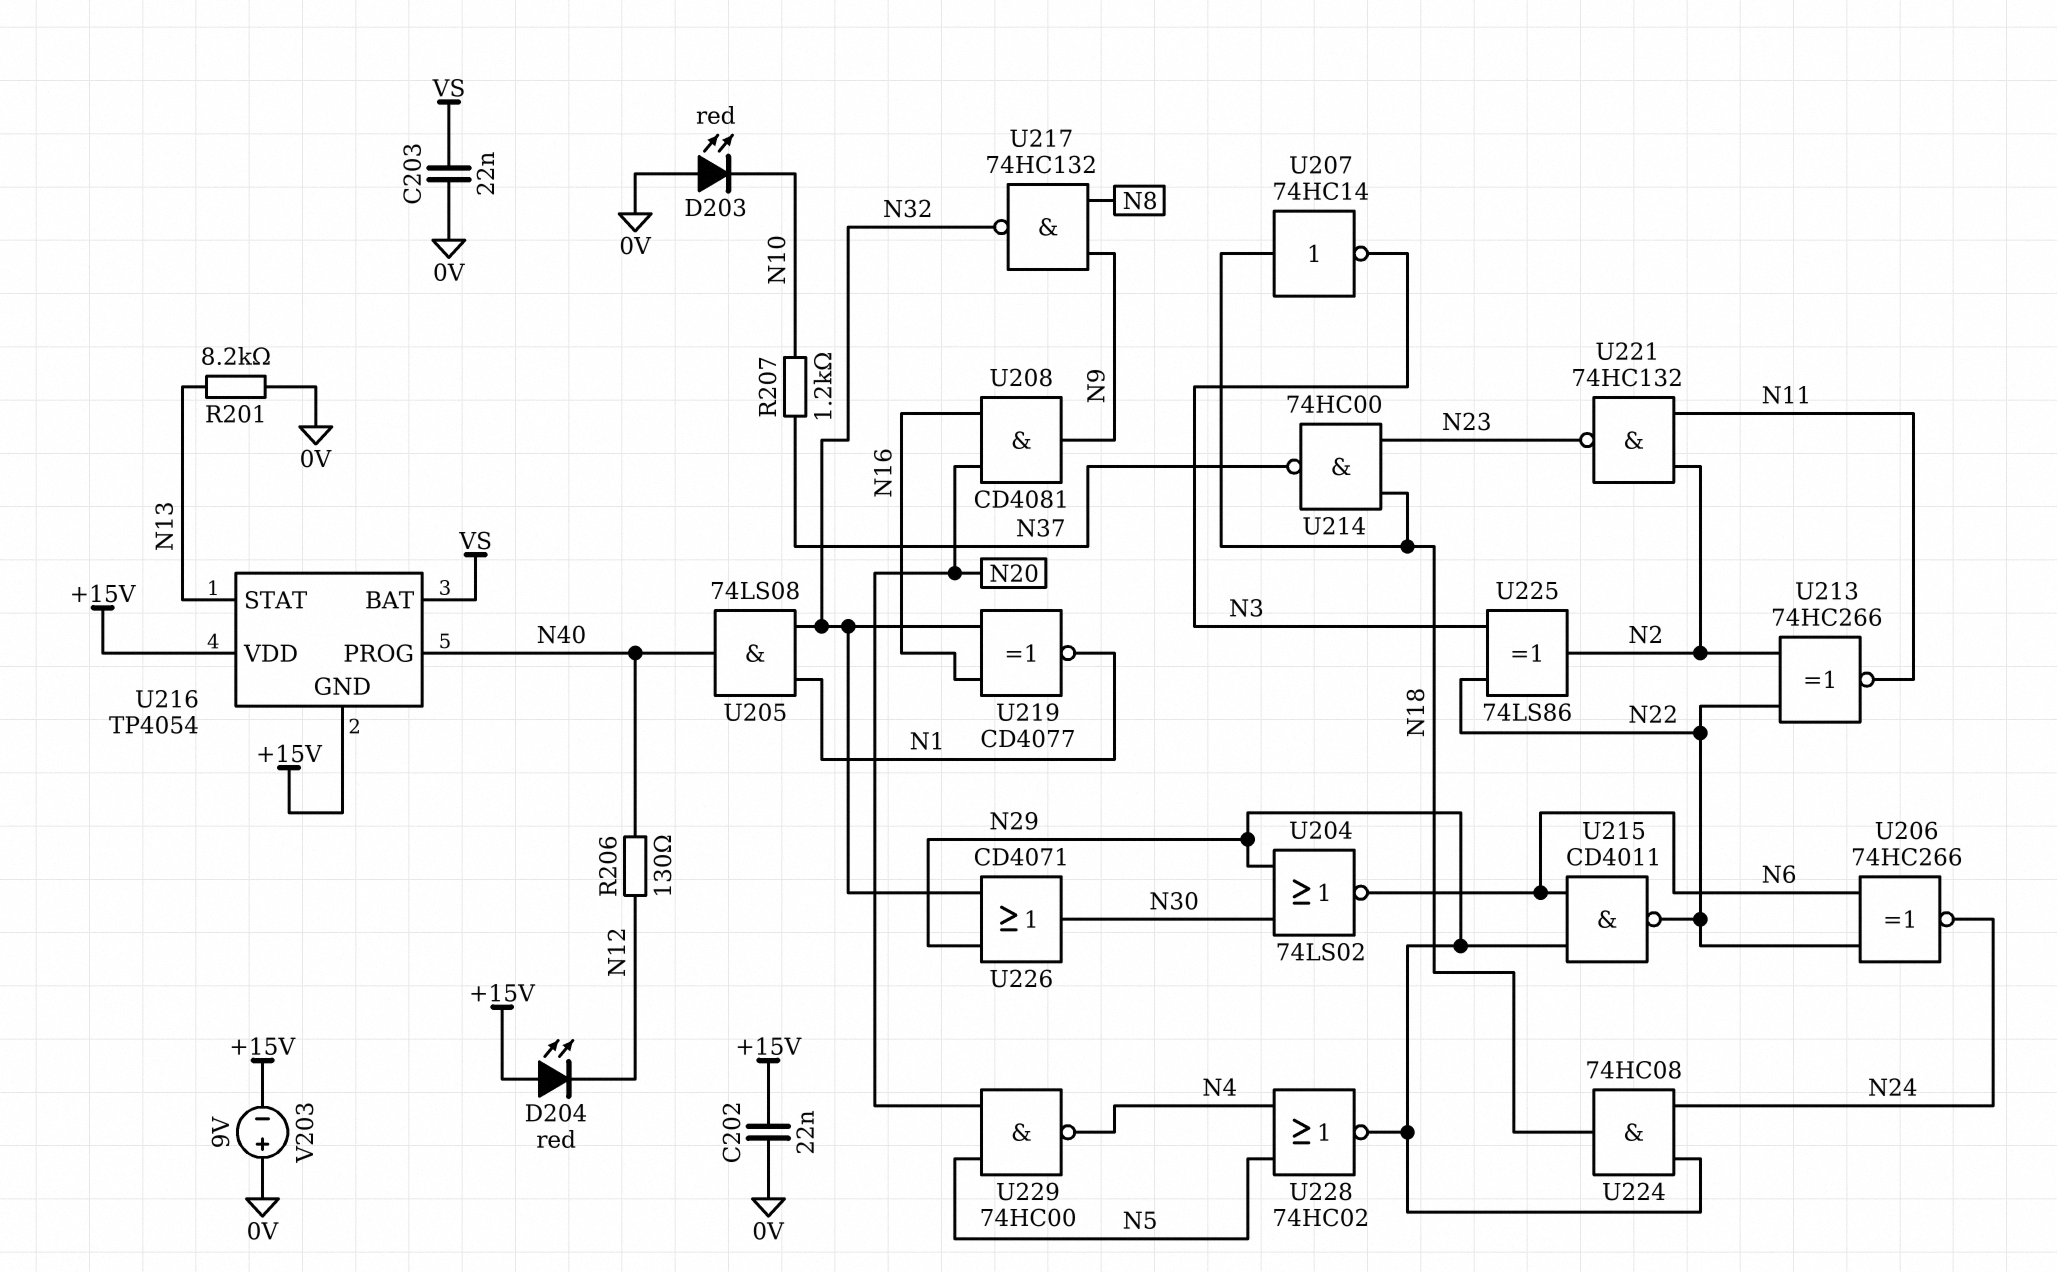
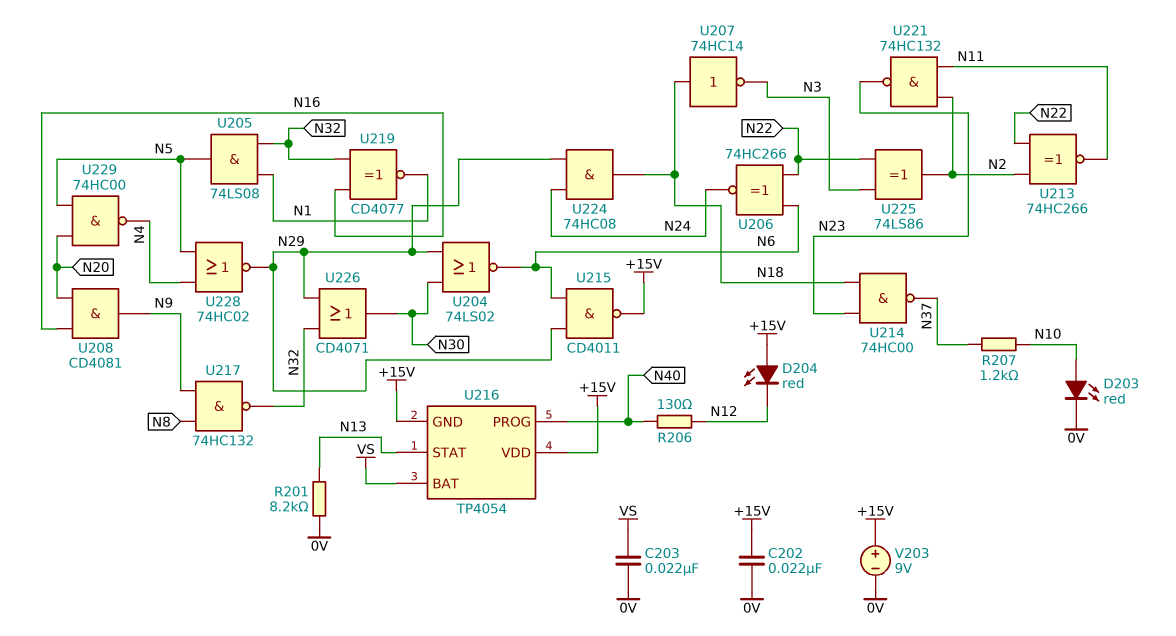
D203: LED red (A 0V, K N10) -> LED red (A N10, K 0V)
U205: AND 74LS08 (in N1, in N32, out N40) -> AND 74LS08 (in N1, in N32, out N5)
U215: NAND CD4011 (in N6, in N29, out N22) -> NAND CD4011 (in N6, in N29, out +15V)
V203: 9V (plus 0V, minus +15V) -> 9V (plus +15V, minus 0V)

